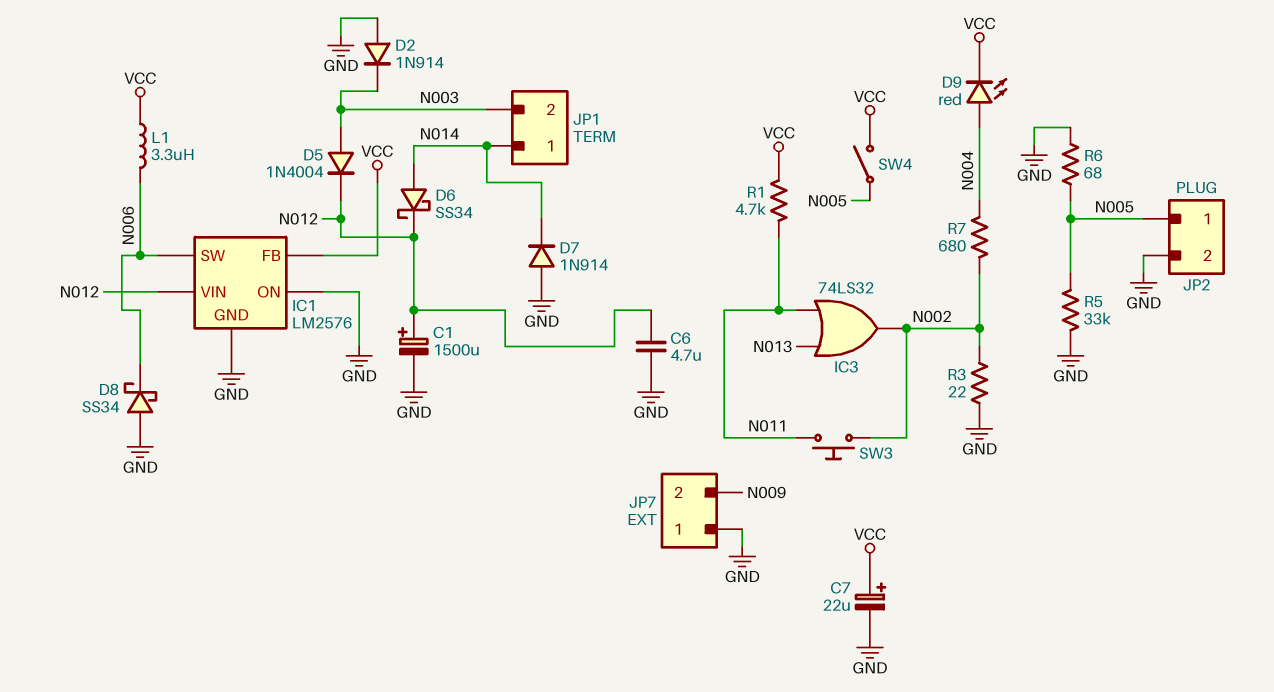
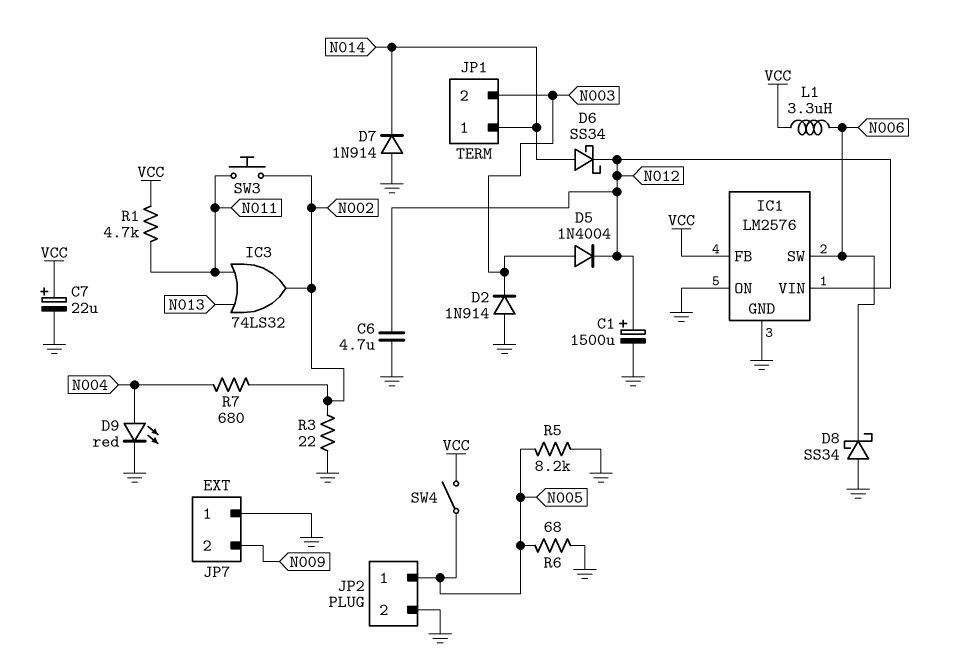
D9: LED red (A N004, K VCC) -> LED red (A N004, K GND)
R5: 33k (GND, N005) -> 8.2k (GND, N005)

